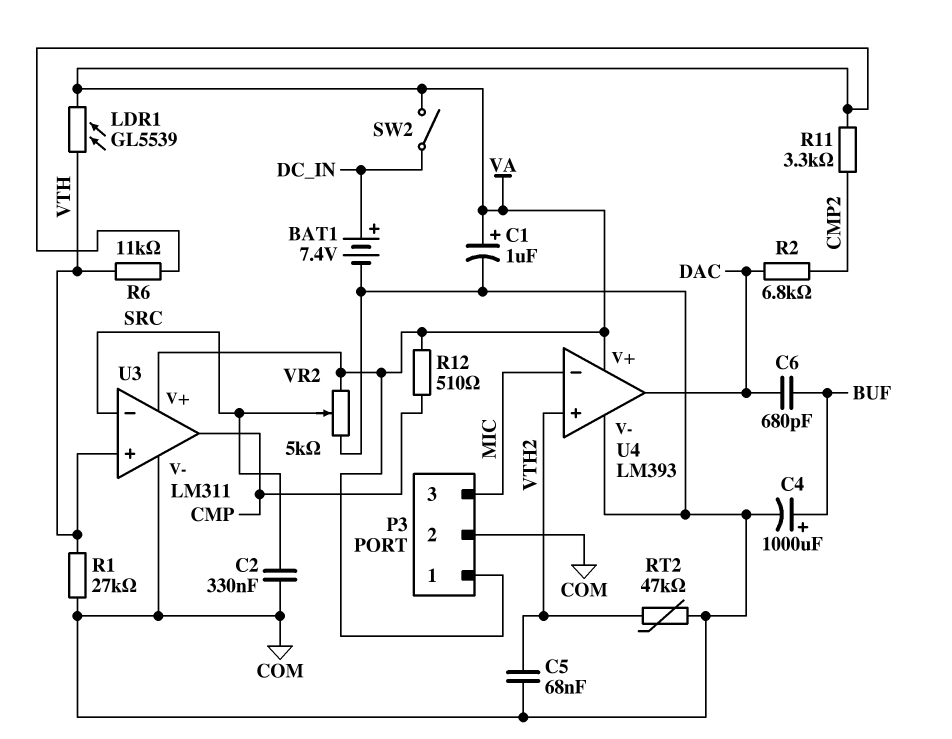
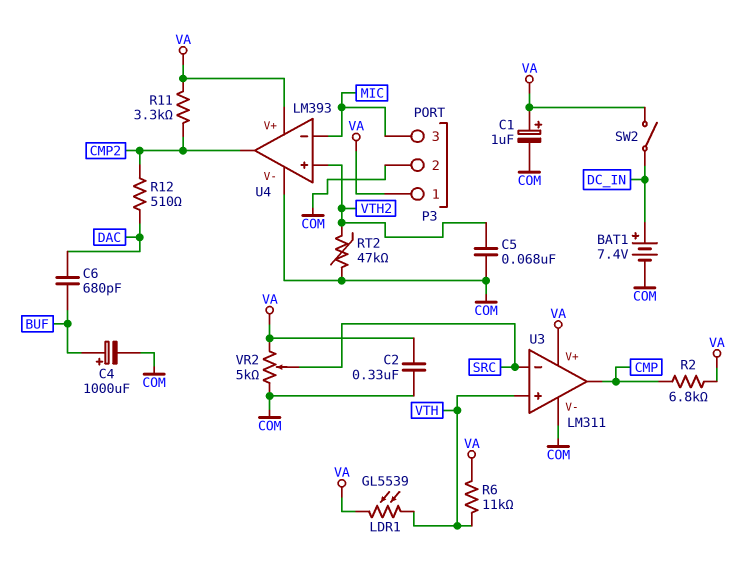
C2: 330nF (COM, SRC) -> 330nF (COM, VA)
R1: 27k (COM, VTH) -> none
R2: 6.8k (CMP2, DAC) -> 6.8k (CMP, VA)
R12: 510 (CMP, VA) -> 510 (CMP2, DAC)
U4 pin out: DAC -> CMP2

